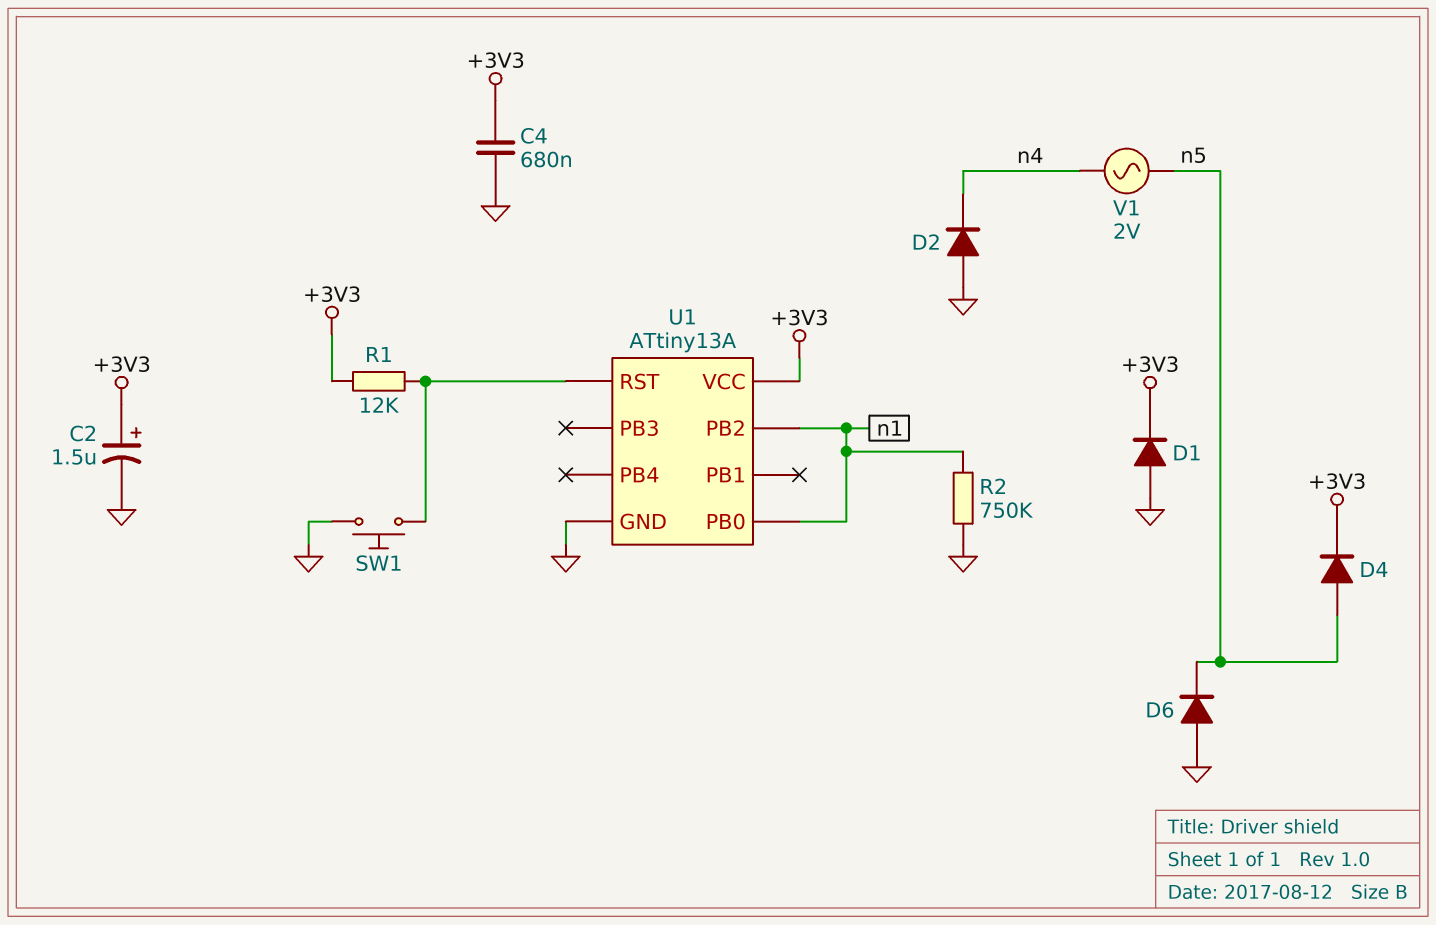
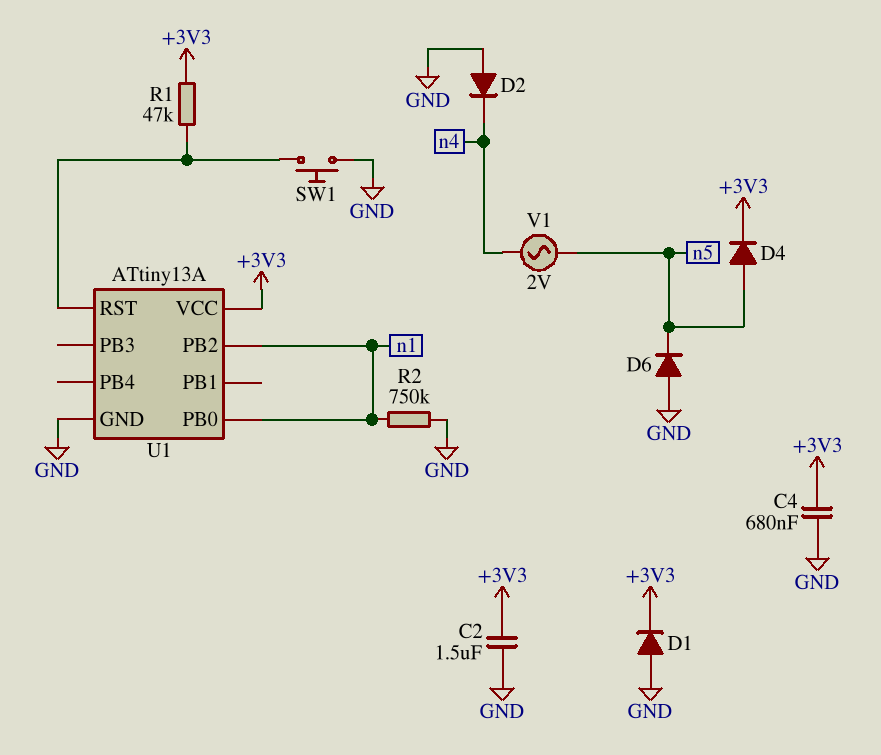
C2: 1.5uF (plus +3V3, minus GND) -> 1.5uF (+3V3, GND)
R1: 12k (+3V3, U1/RST) -> 47k (+3V3, U1/RST)

